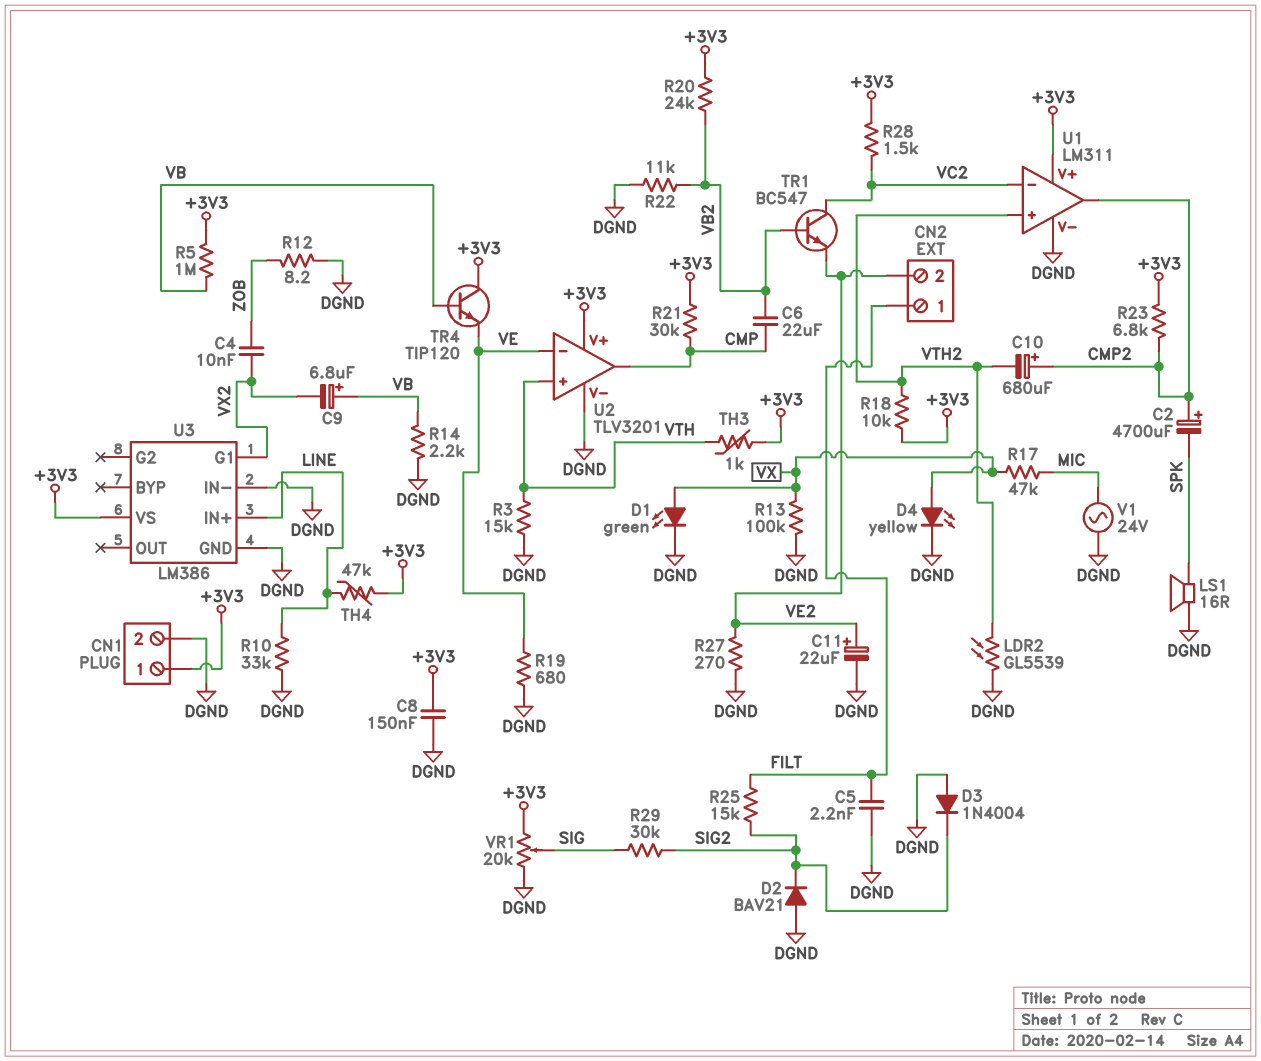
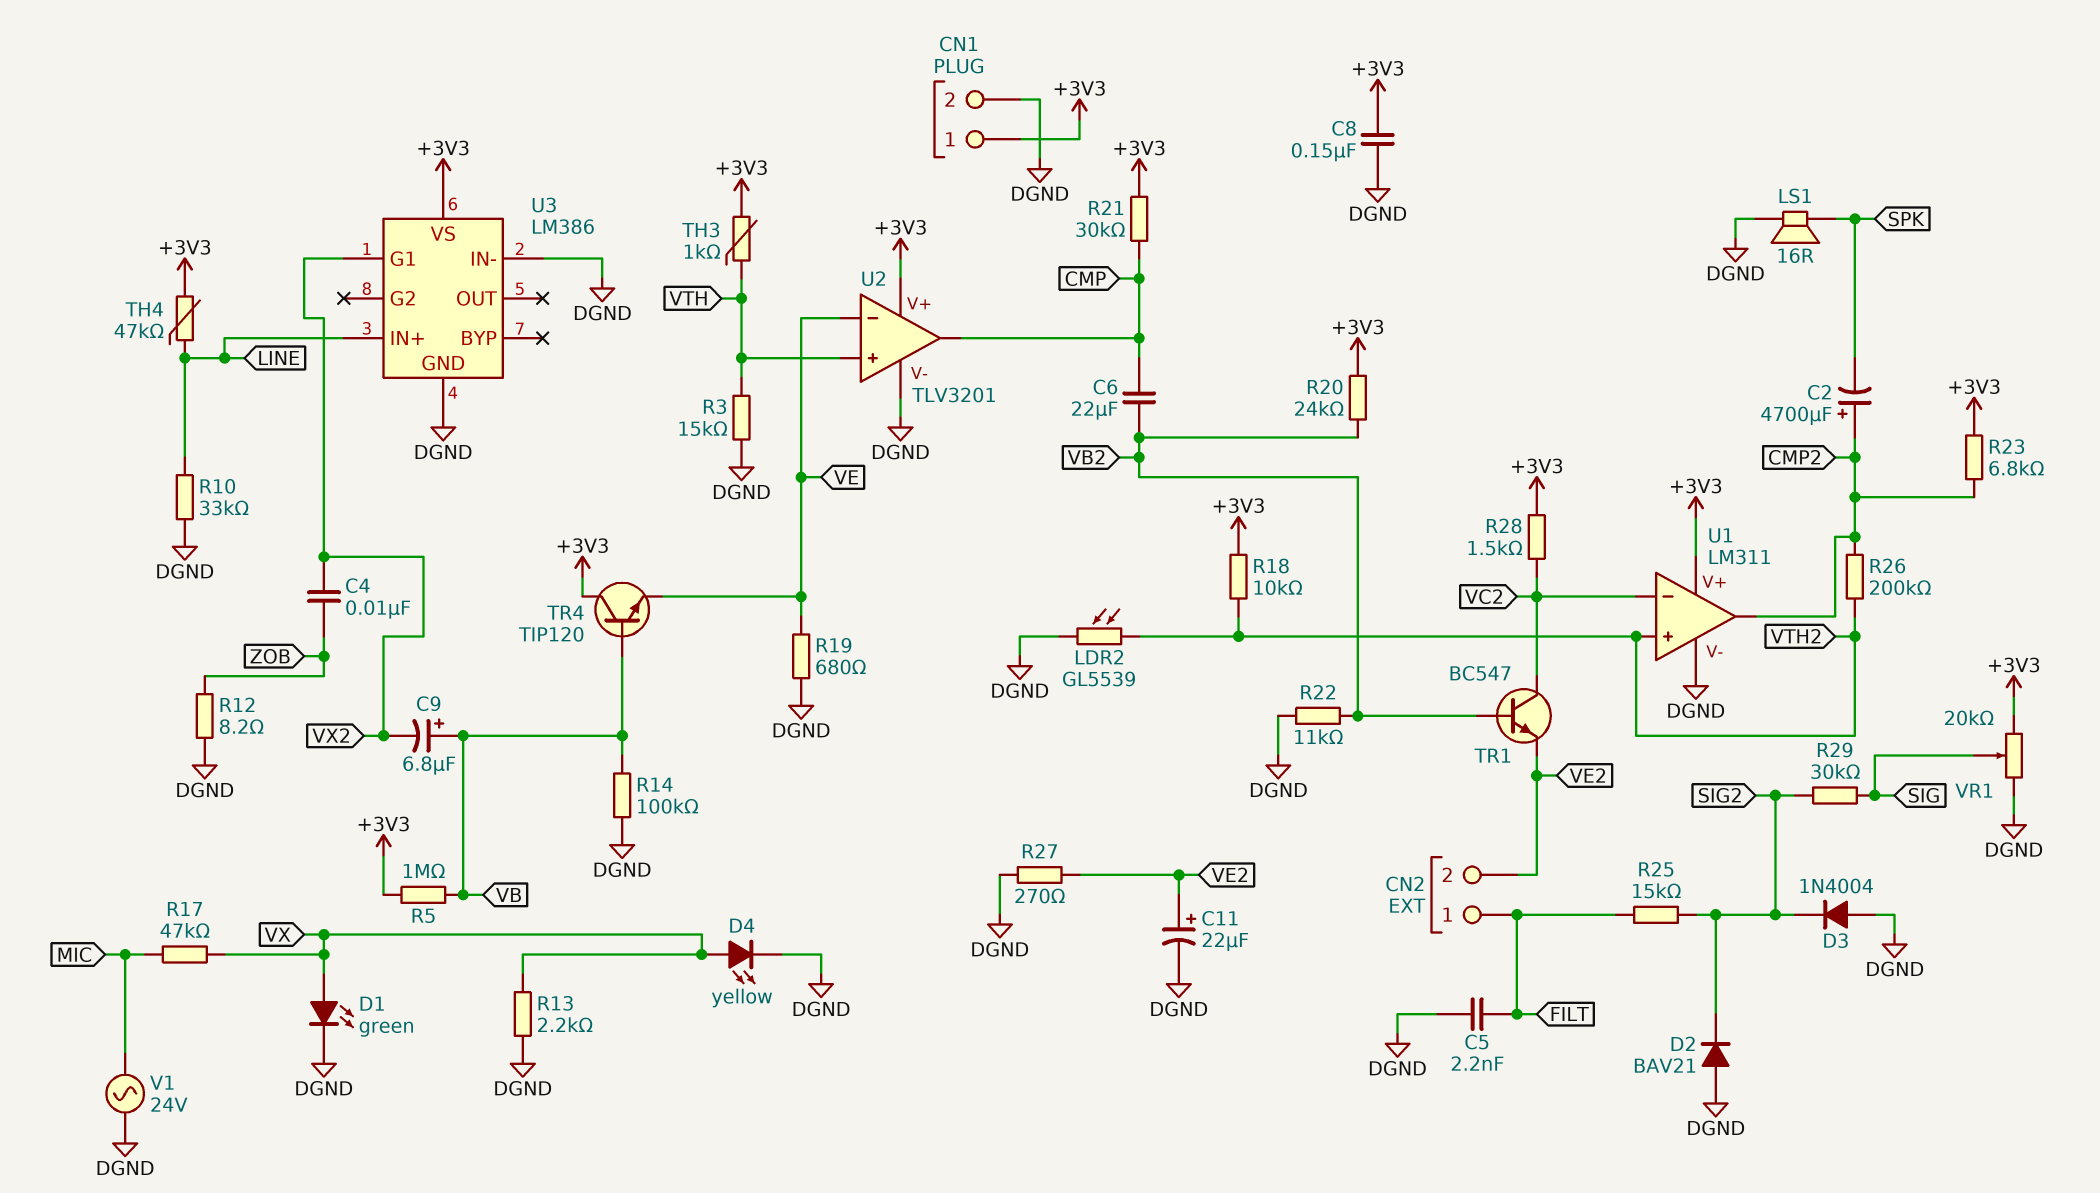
C10: 680uF (plus CMP2, minus VTH2) -> none
R13: 100k (DGND, VX) -> 2.2k (DGND, VX)
R14: 2.2k (DGND, VB) -> 100k (DGND, VB)
R26: none -> 200k (CMP2, VTH2)

